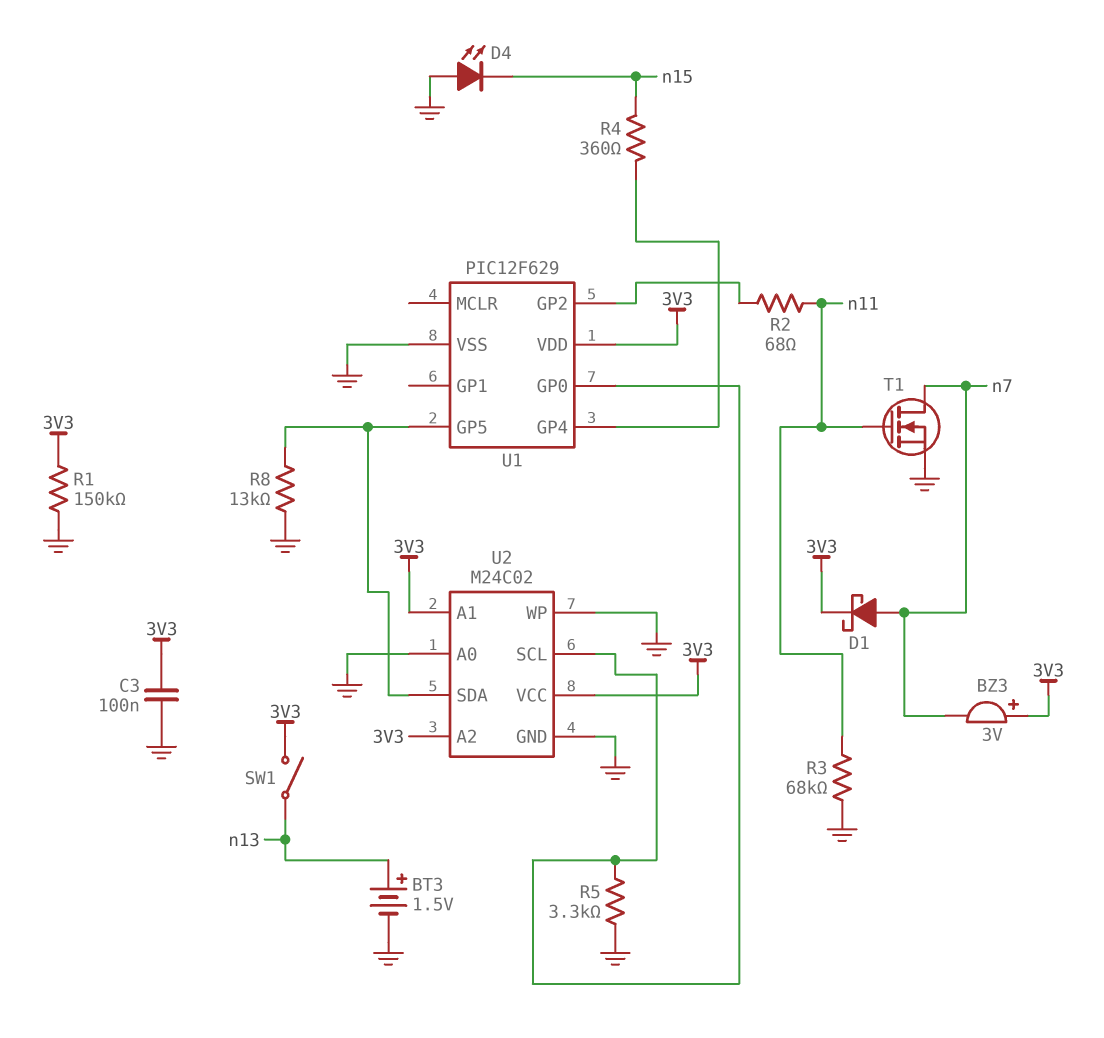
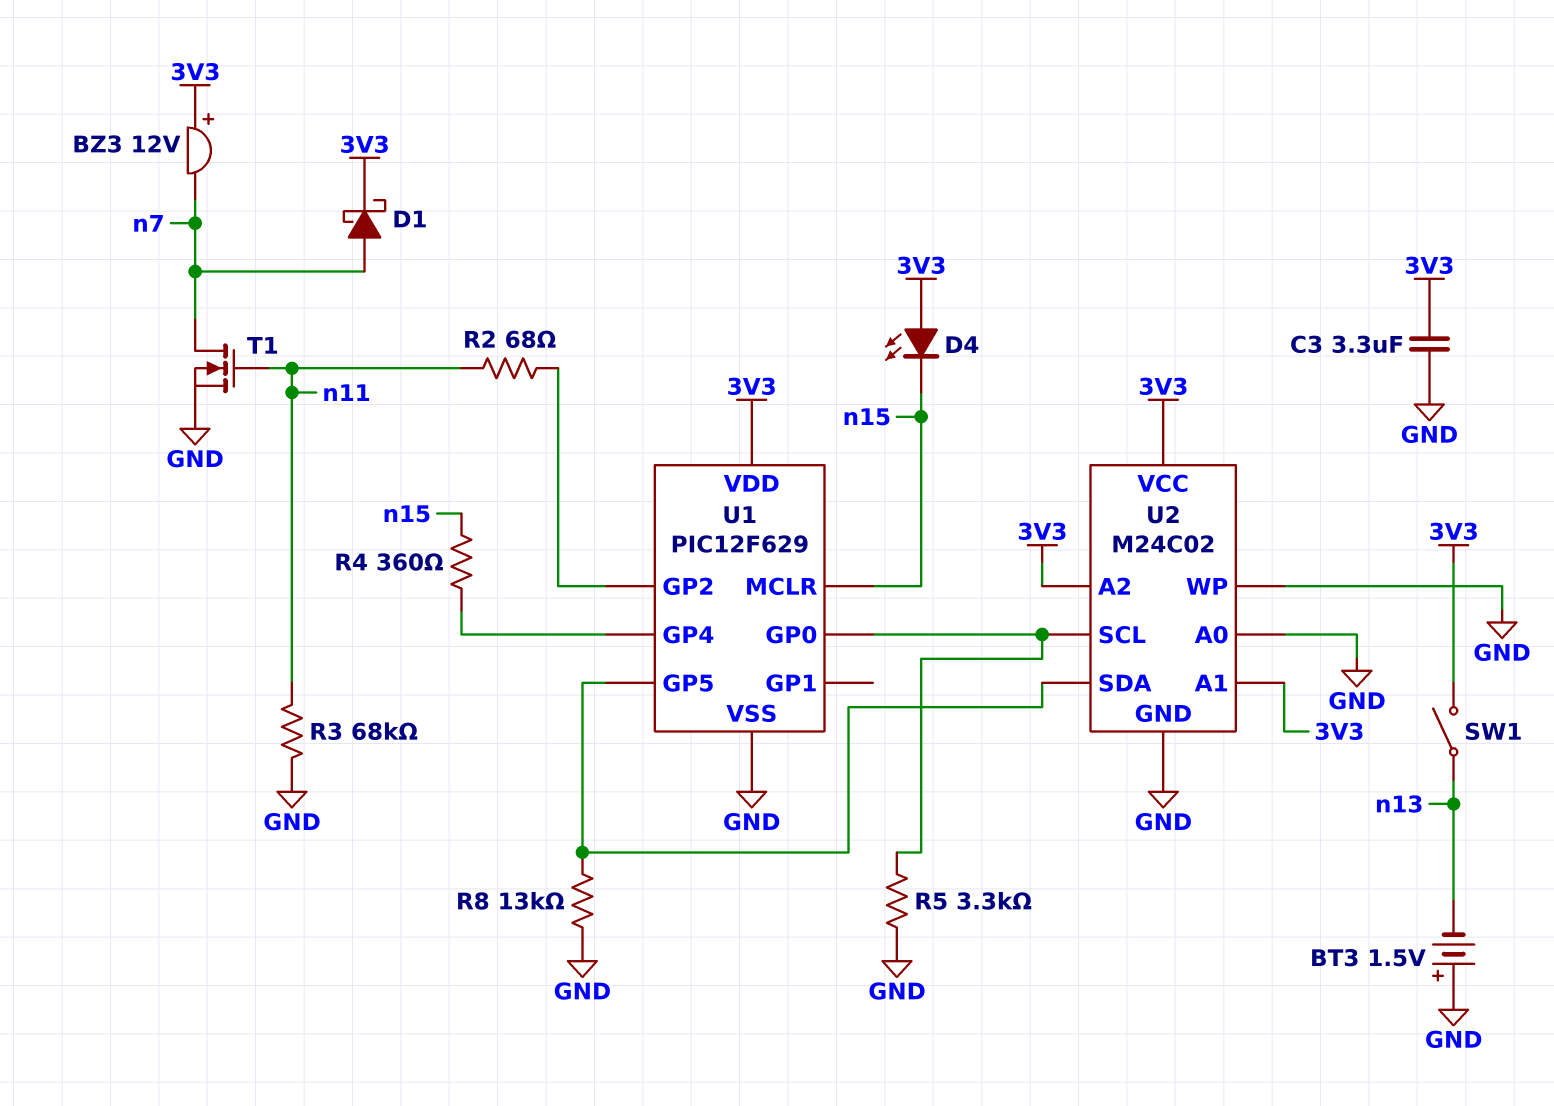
BT3: 1.5V (plus n13, minus GND) -> 1.5V (plus GND, minus n13)
BZ3: buzzer 3V (plus 3V3, minus n7) -> buzzer 12V (plus 3V3, minus n7)
C3: 100nF (3V3, GND) -> 3.3uF (3V3, GND)
D4: LED (A GND, K n15) -> LED (A 3V3, K n15)
R1: 150k (3V3, GND) -> none
U1 pin MCLR: none -> n15

